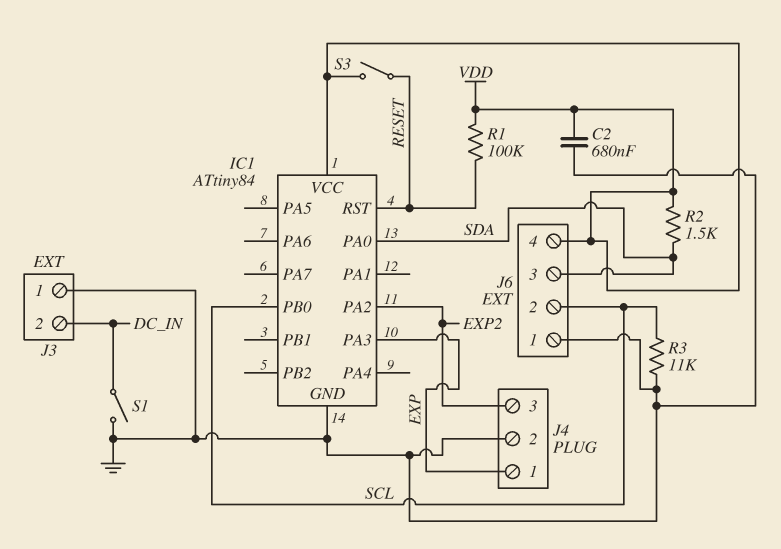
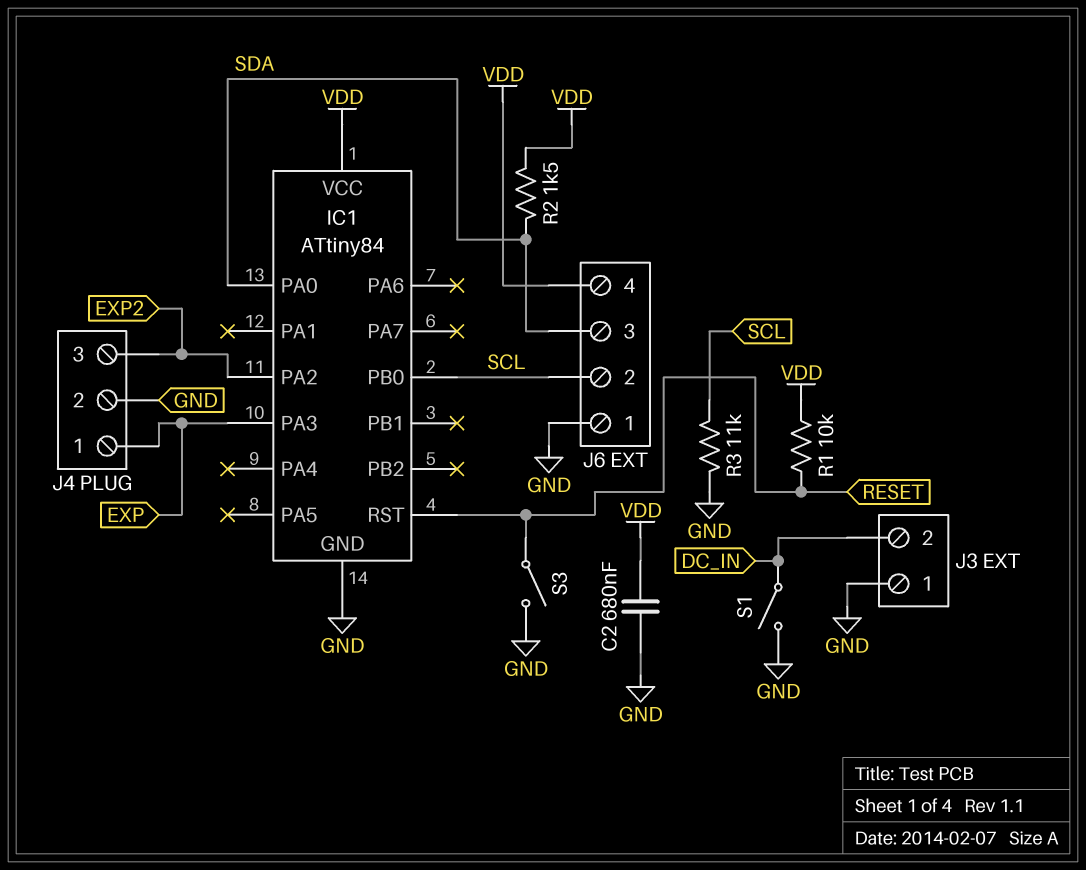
R1: 100k (RESET, VDD) -> 10k (RESET, VDD)
S3: switch (RESET, VDD) -> switch (GND, RESET)

